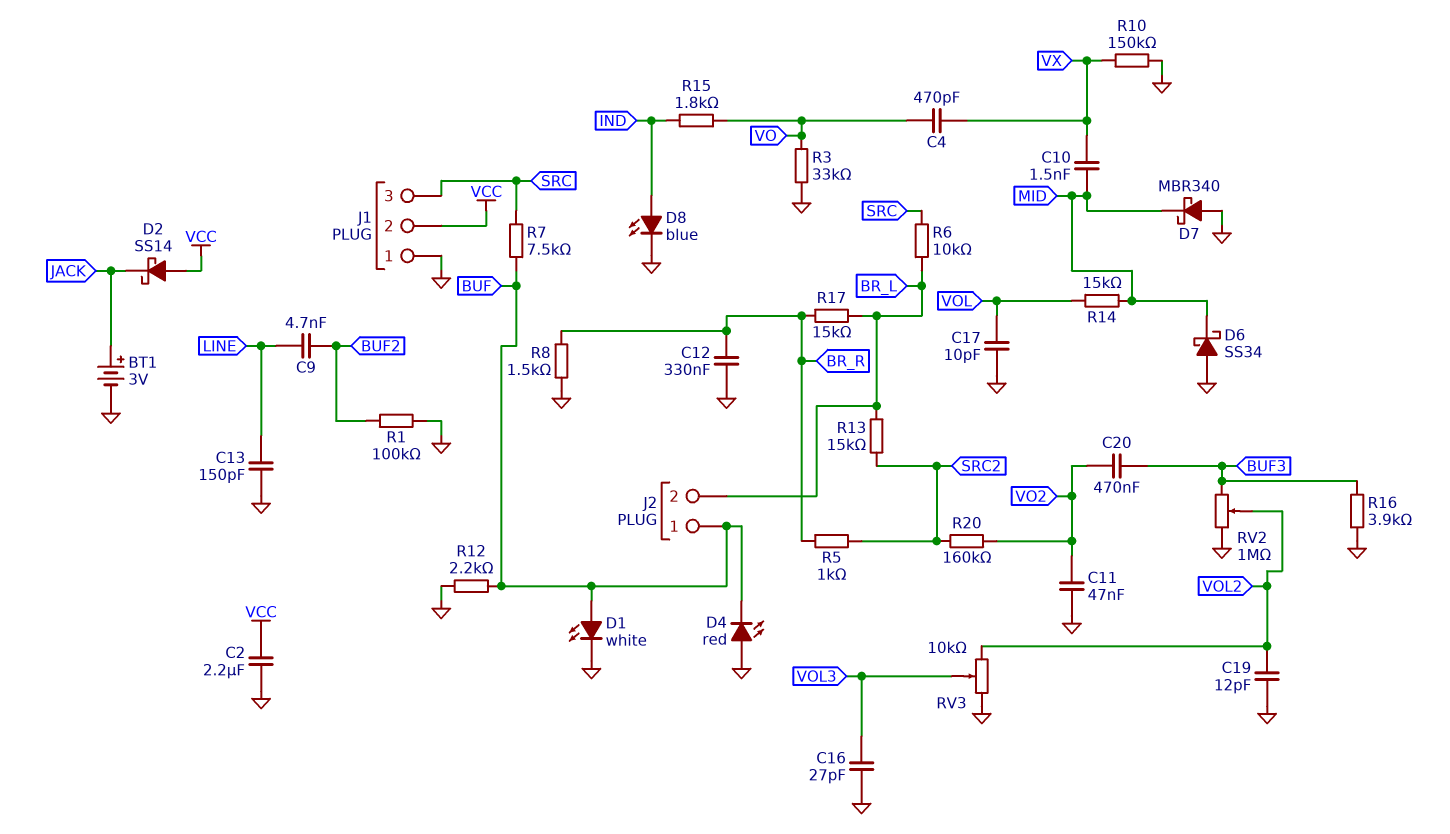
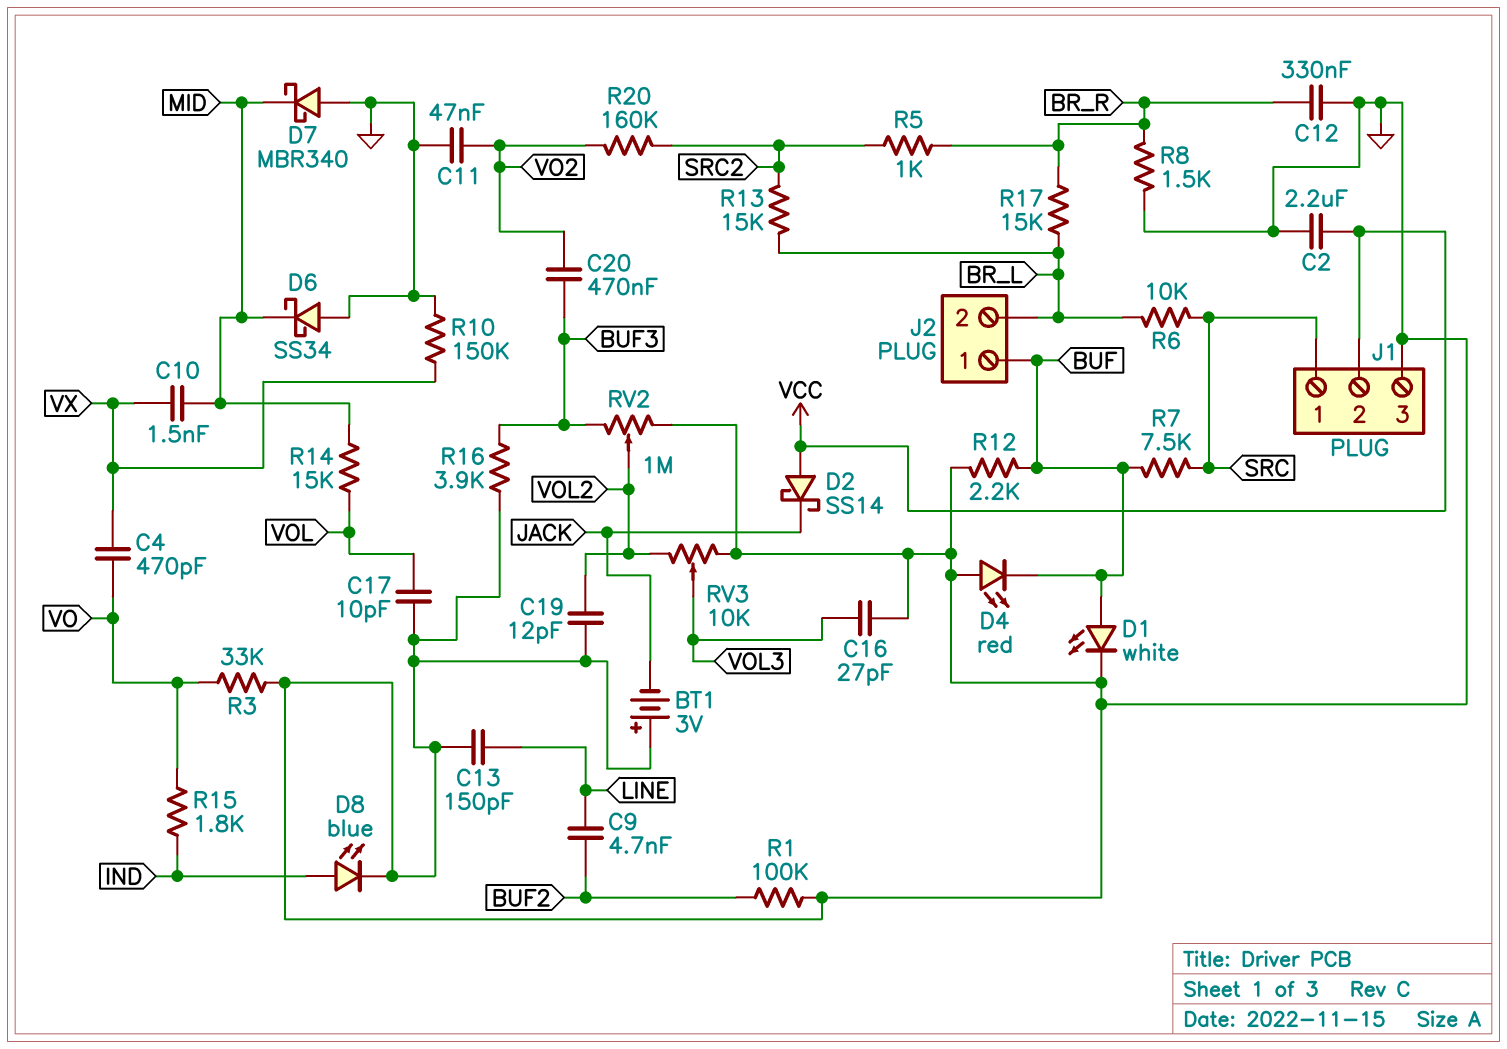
BT1: 3V (plus JACK, minus GND) -> 3V (plus GND, minus JACK)
J1 pin 1: GND -> SRC
J1 pin 3: SRC -> GND

